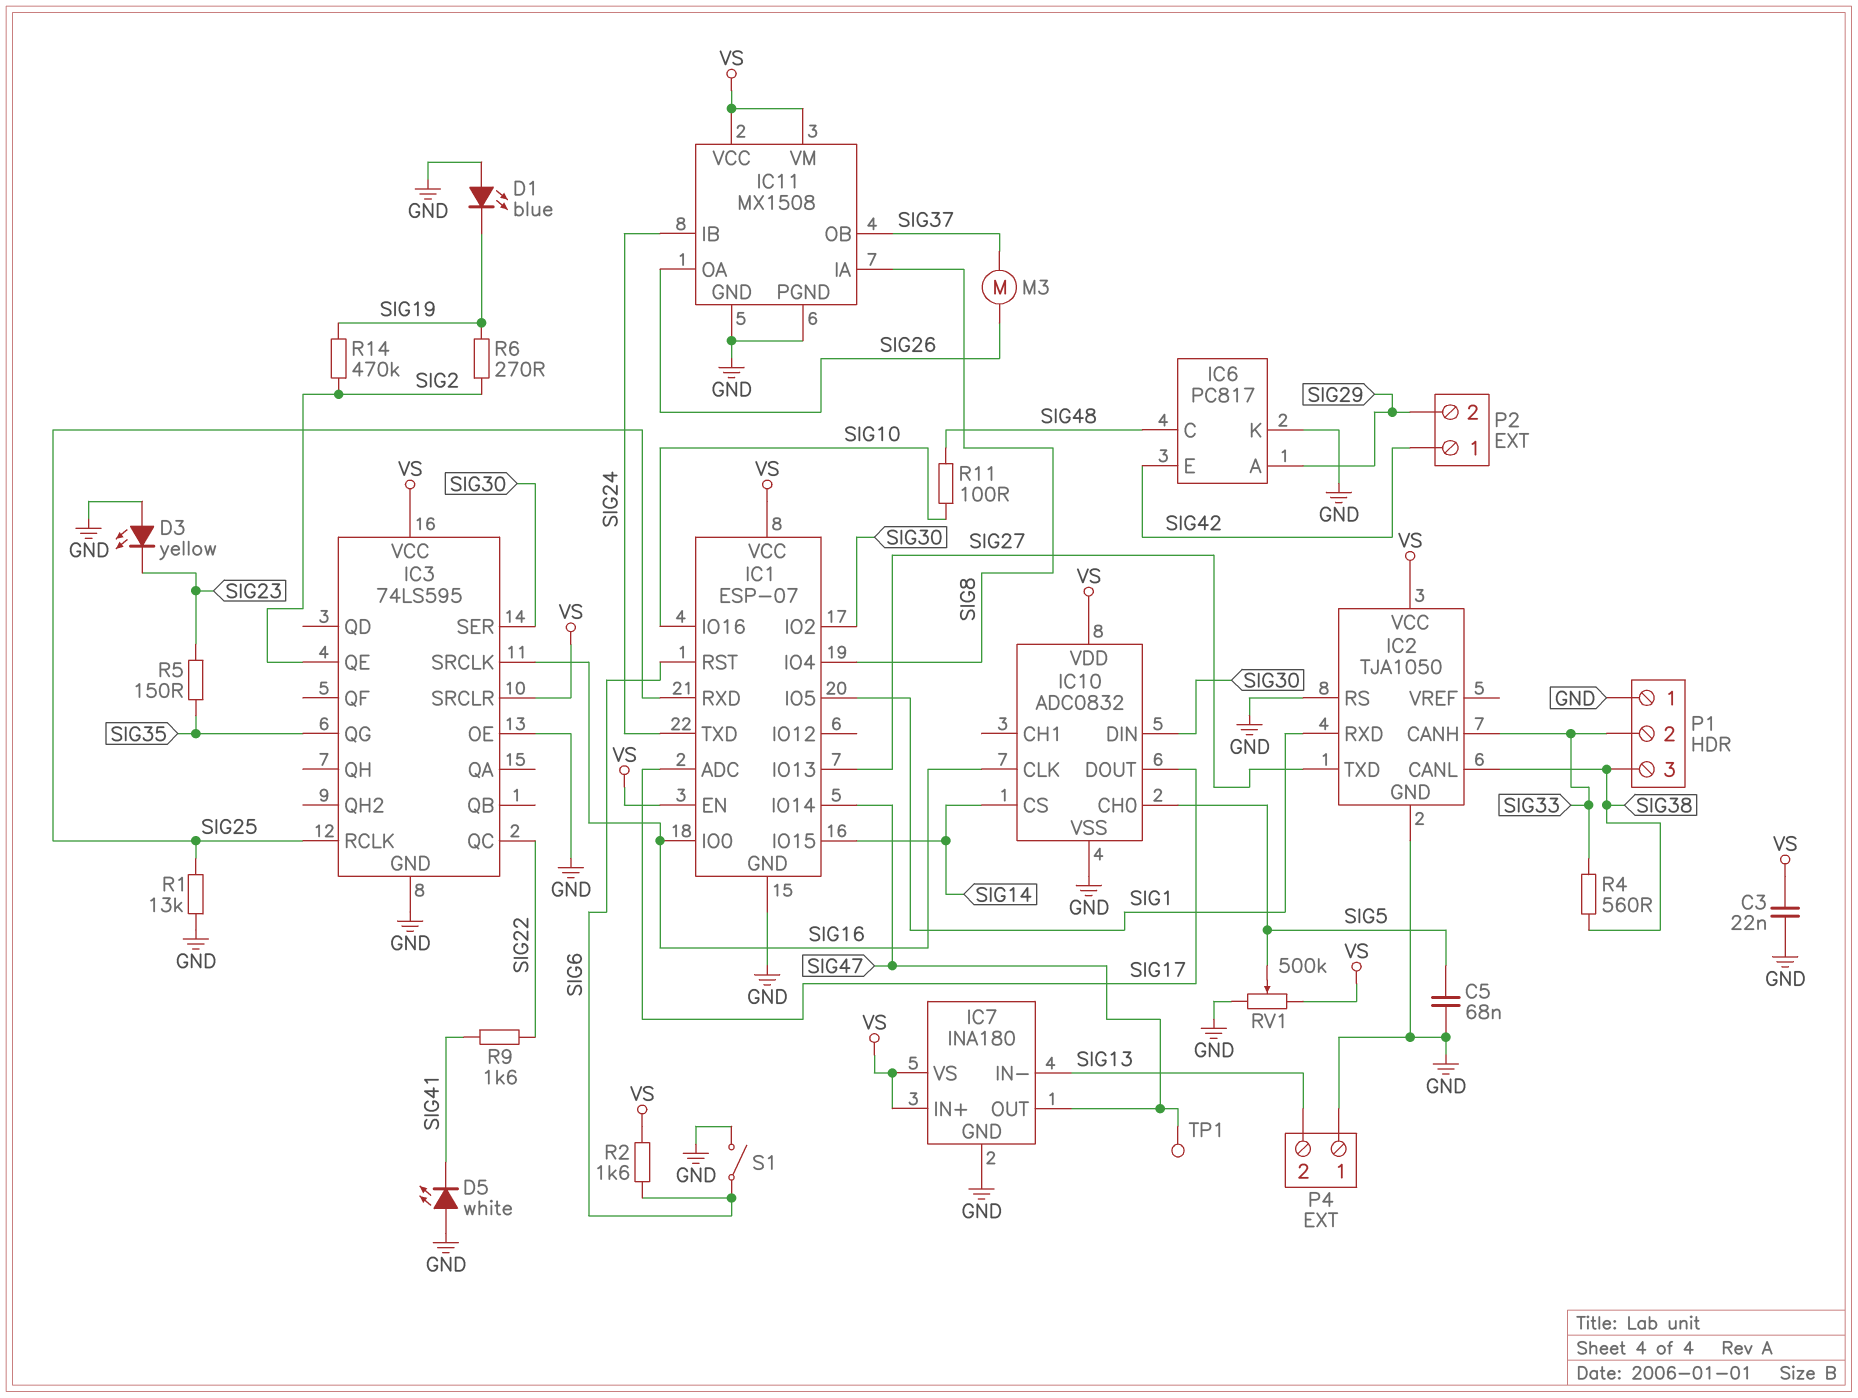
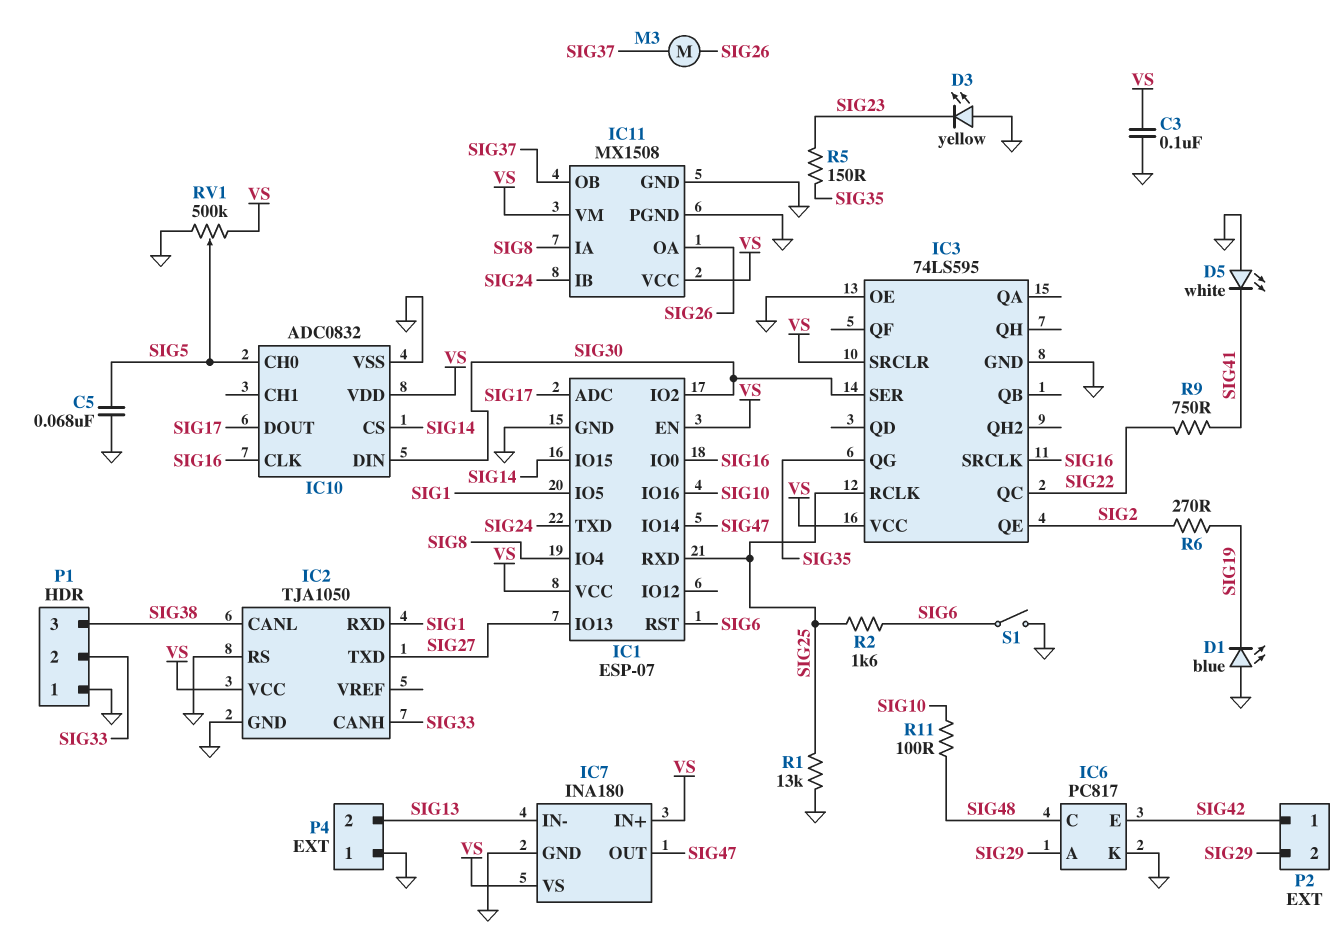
C3: 22nF (GND, VS) -> 100nF (GND, VS)
R2: 1.6k (SIG6, VS) -> 1.6k (SIG6, SIG25)
R4: 560 (SIG33, SIG38) -> none
R9: 1.6k (SIG22, SIG41) -> 750 (SIG22, SIG41)
R14: 470k (SIG2, SIG19) -> none
TP1: test point (SIG47) -> none

